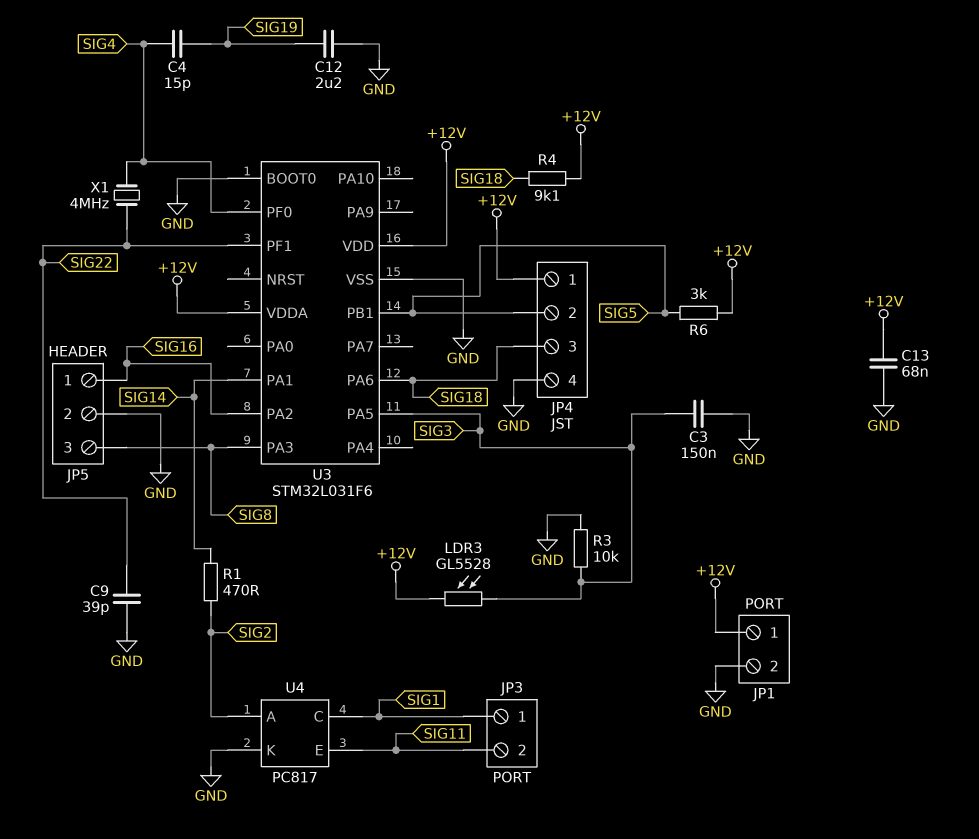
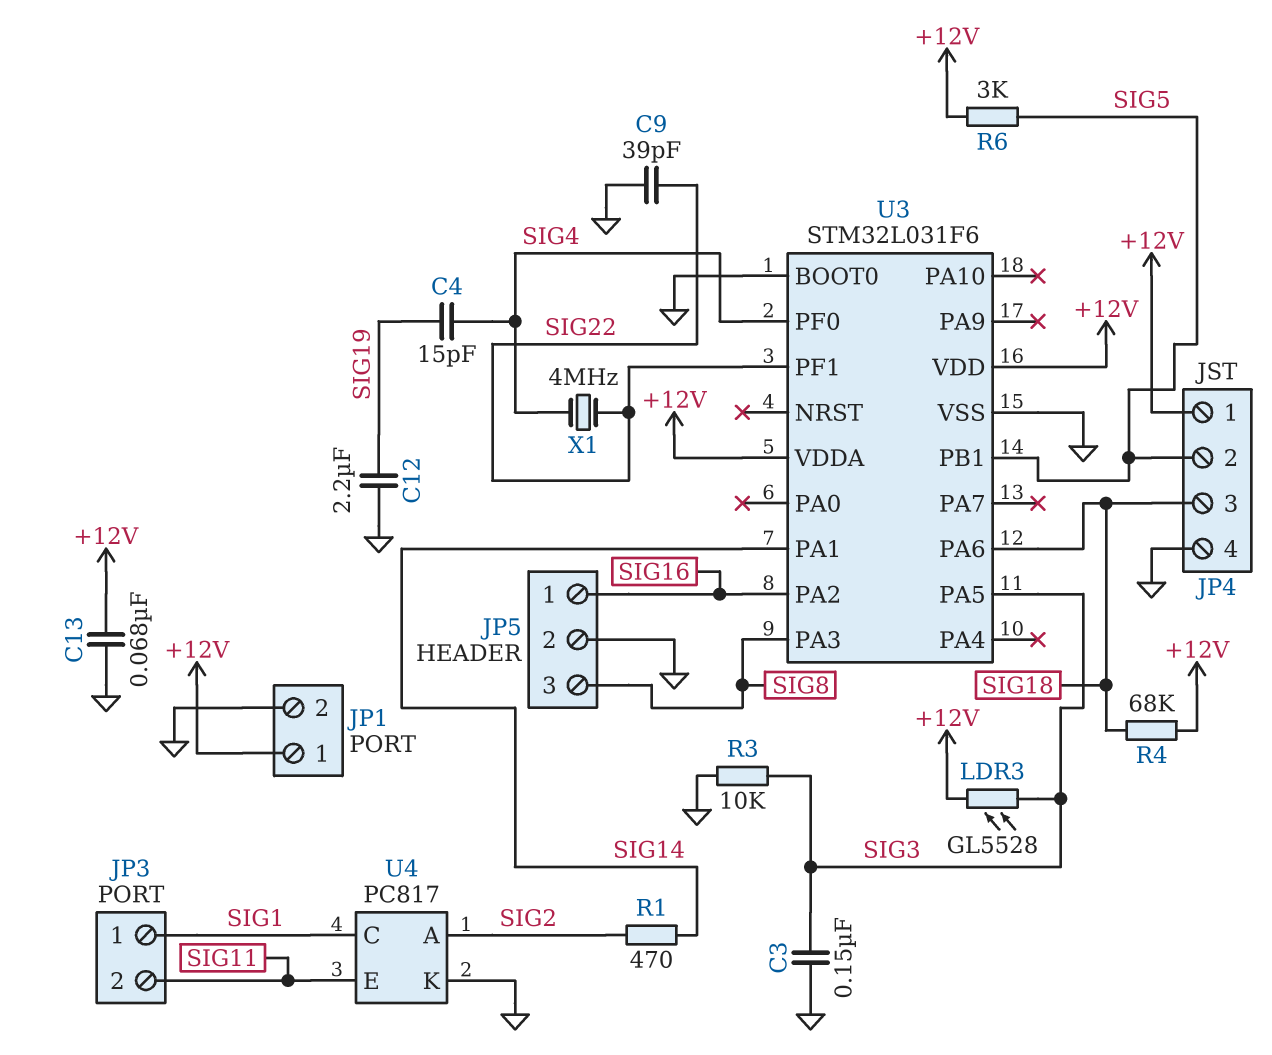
R4: 9.1k (+12V, SIG18) -> 68k (+12V, SIG18)

